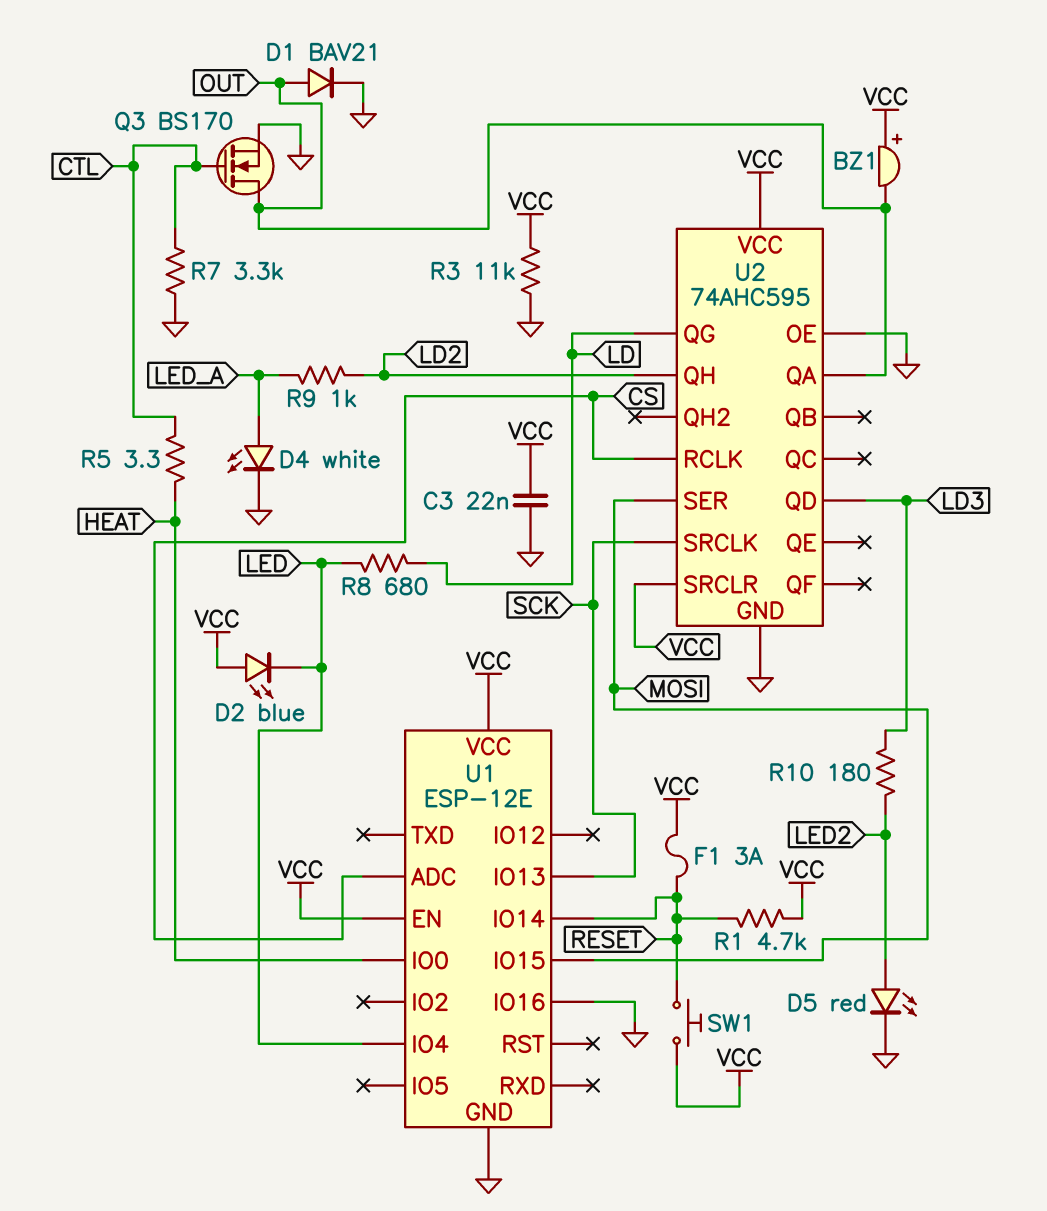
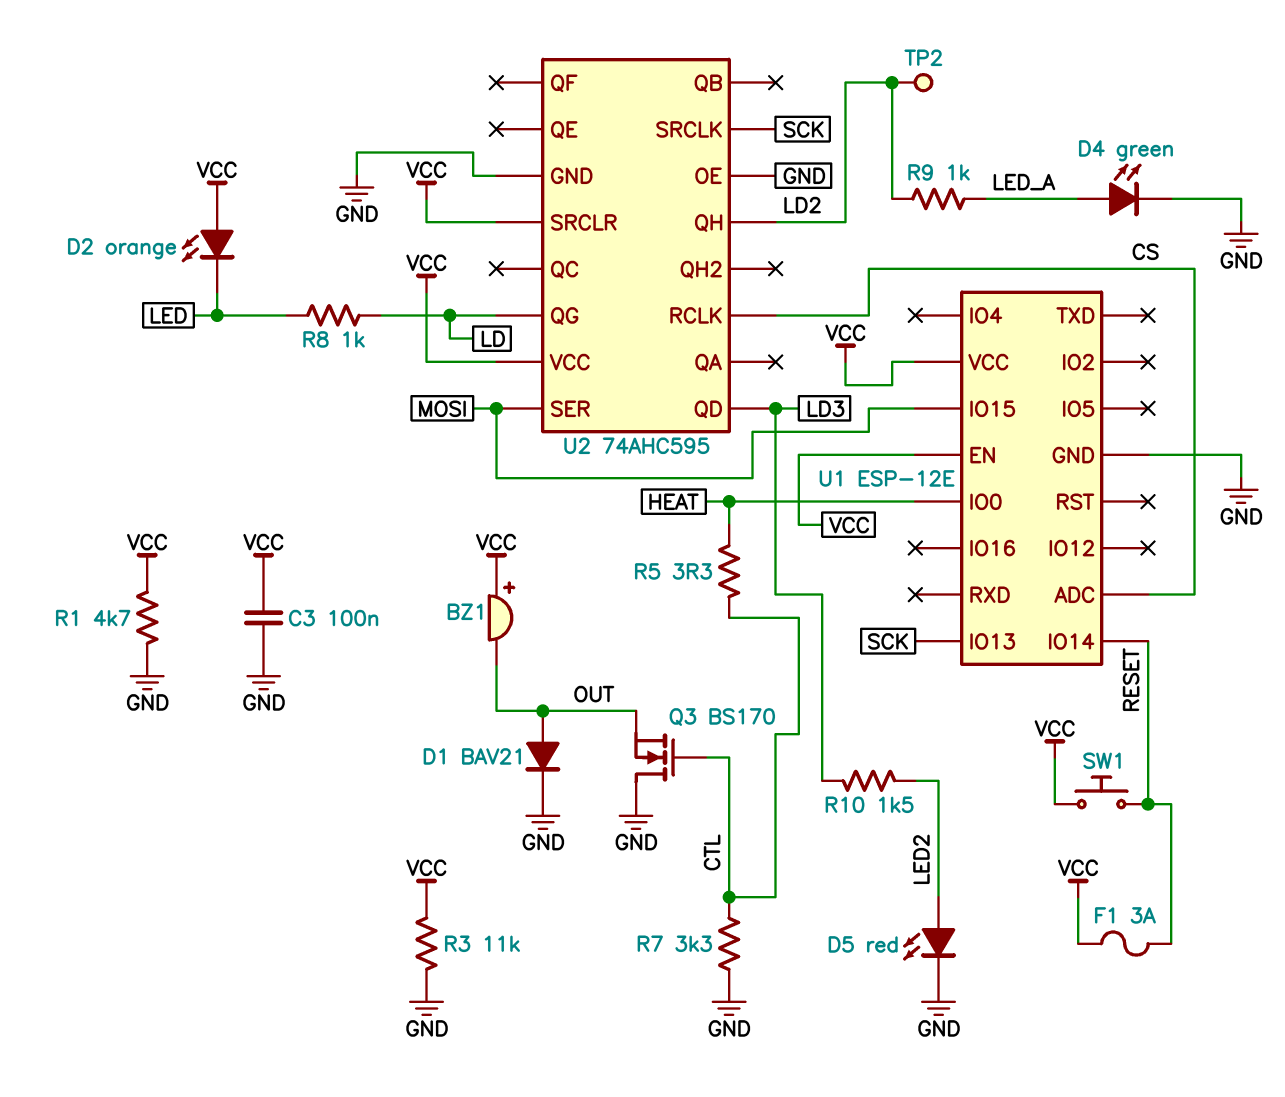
C3: 22nF (GND, VCC) -> 100nF (GND, VCC)
D2: LED blue (A VCC, K LED) -> LED orange (A VCC, K LED)
D4: LED white (A LED_A, K GND) -> LED green (A LED_A, K GND)
Q3: NMOS BS170 (G CTL, D OUT, S GND) -> NMOS BS170 (G CTL, D GND, S OUT)
R1: 4.7k (RESET, VCC) -> 4.7k (GND, VCC)
R8: 680 (LD, LED) -> 1k (LD, LED)
R10: 180 (LD3, LED2) -> 1.5k (LD3, LED2)
TP2: none -> test point (LD2)
U1 pin IO4: LED -> none
U1 pin IO16: GND -> none
U2 pin QA: OUT -> none

